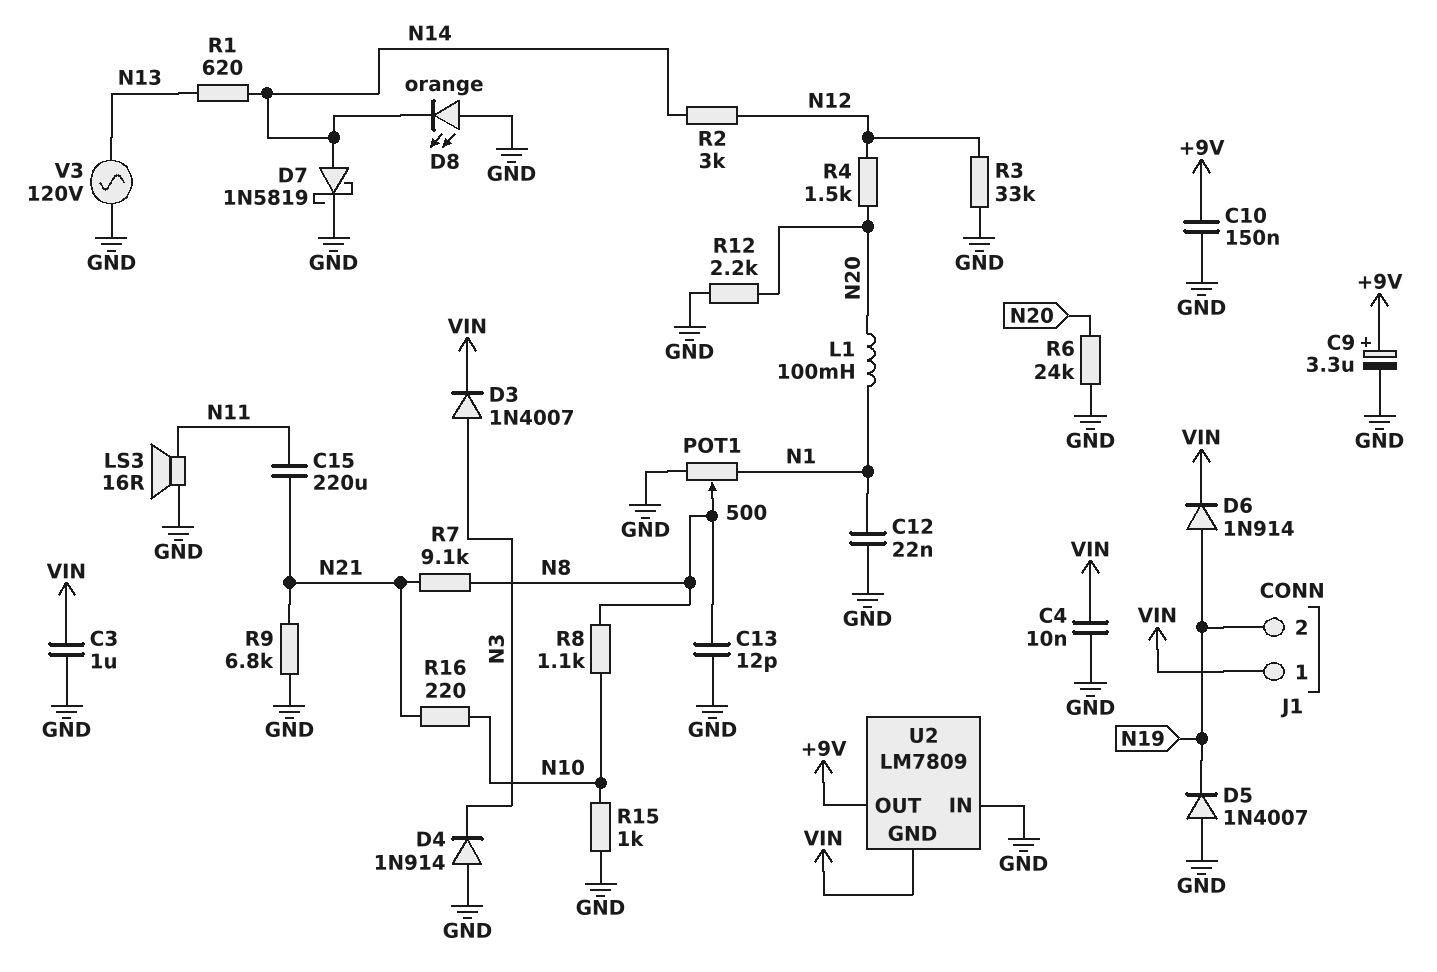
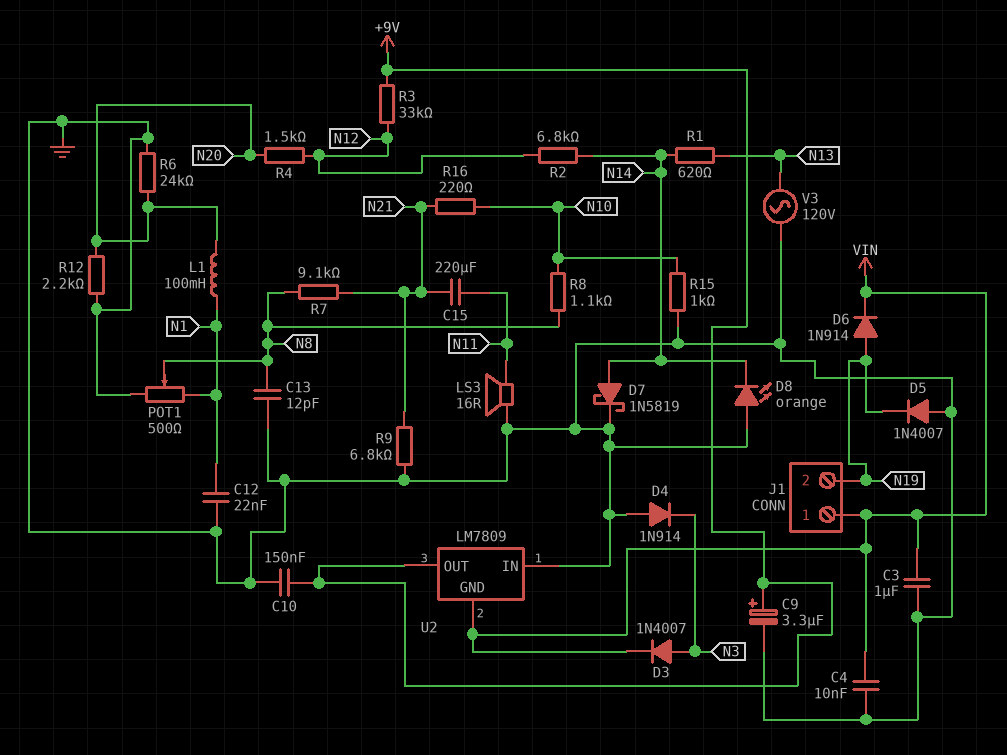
R2: 3k (N12, N14) -> 6.8k (N12, N14)
R3: 33k (GND, N12) -> 33k (+9V, N12)

